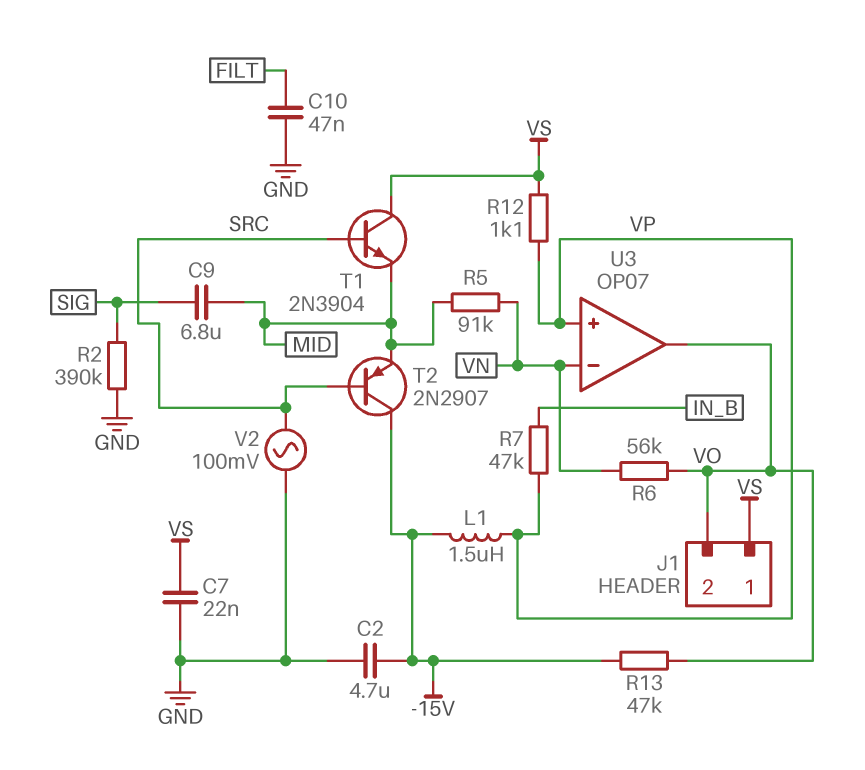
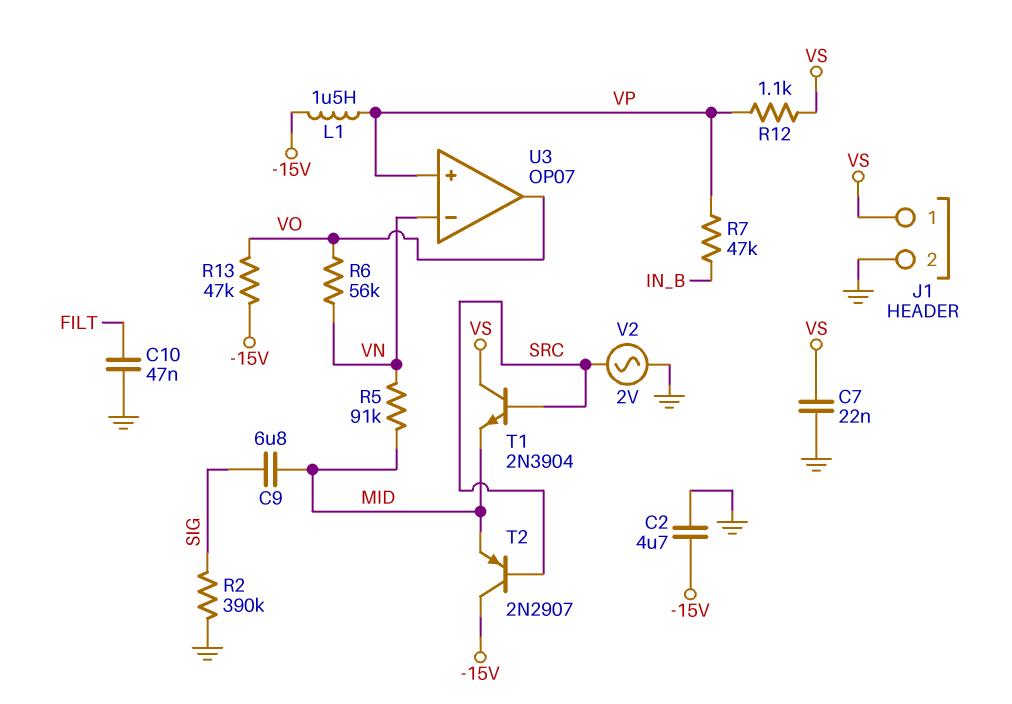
J1 pin 2: VO -> GND
V2: AC 100mV (GND, SRC) -> AC 2V (GND, SRC)

